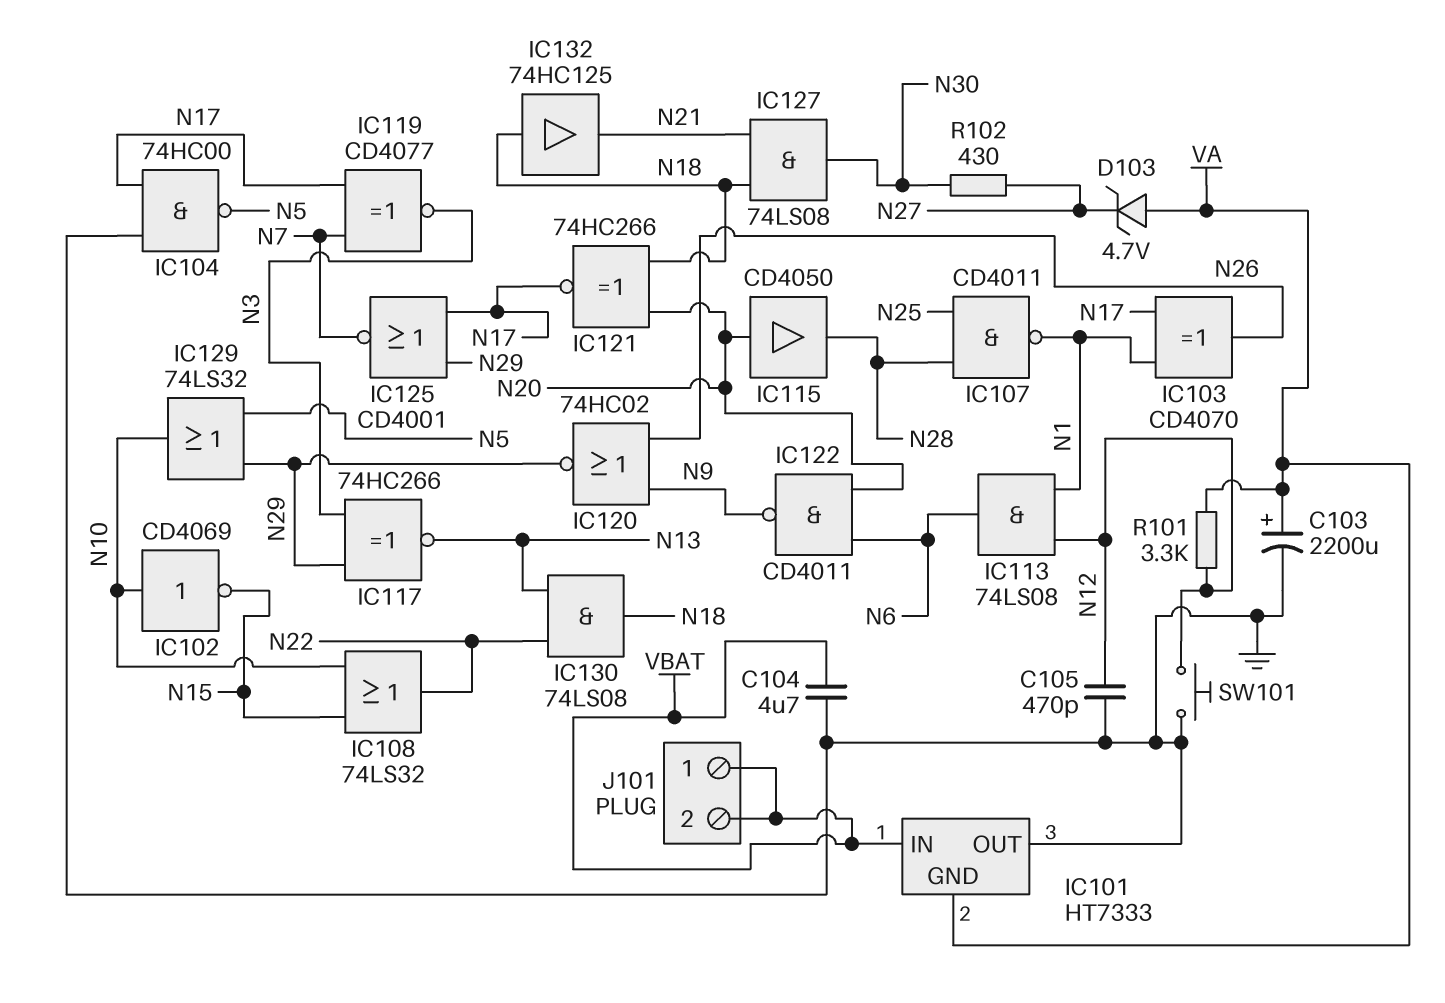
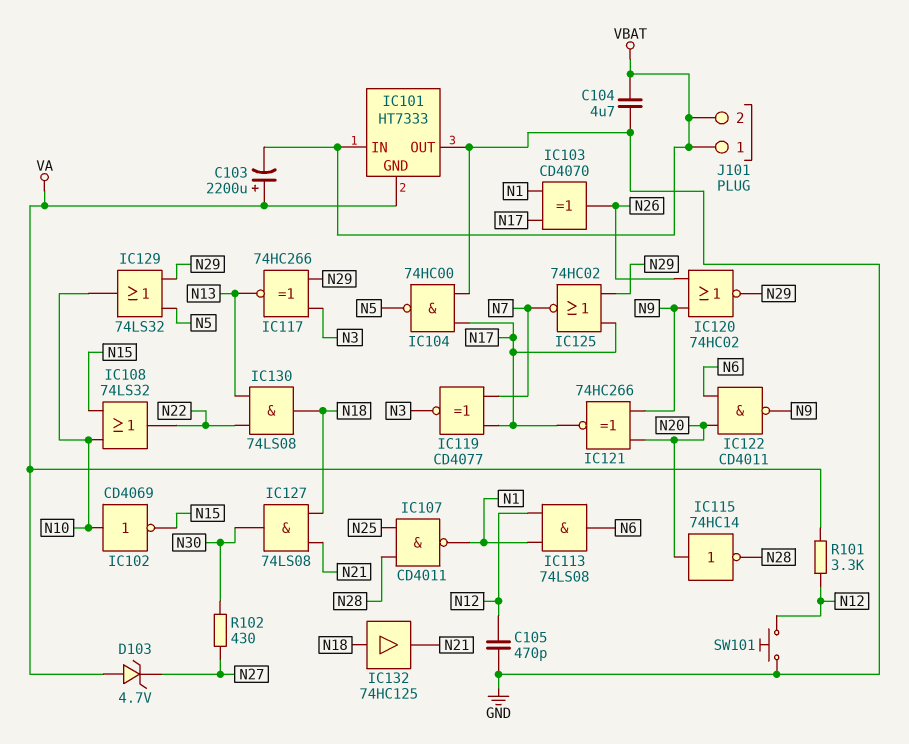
C103: 2200uF (plus VA, minus GND) -> 2200uF (plus VA, minus VBAT)
IC115: buffer CD4050 (in N20, out N28) -> NOT 74HC14 (in N20, out N28)
IC121: XNOR 74HC266 (in N18, in N20, out N17) -> XNOR 74HC266 (in N9, in N20, out N17)
IC125: NOR CD4001 (in N17, in N29, out N7) -> NOR 74HC02 (in N17, in N29, out N7)

